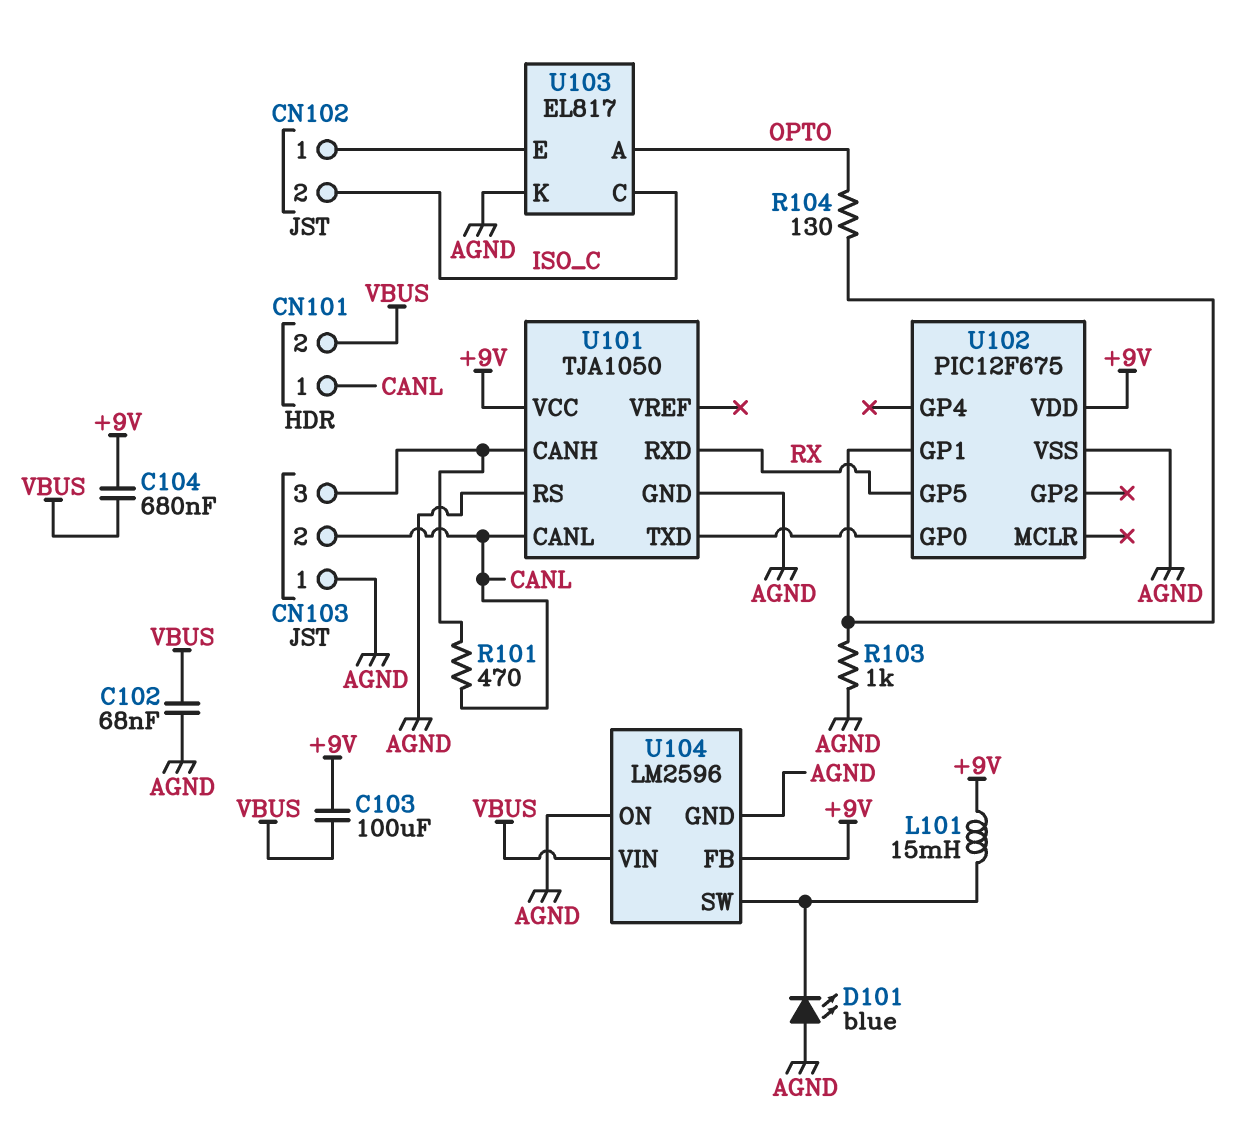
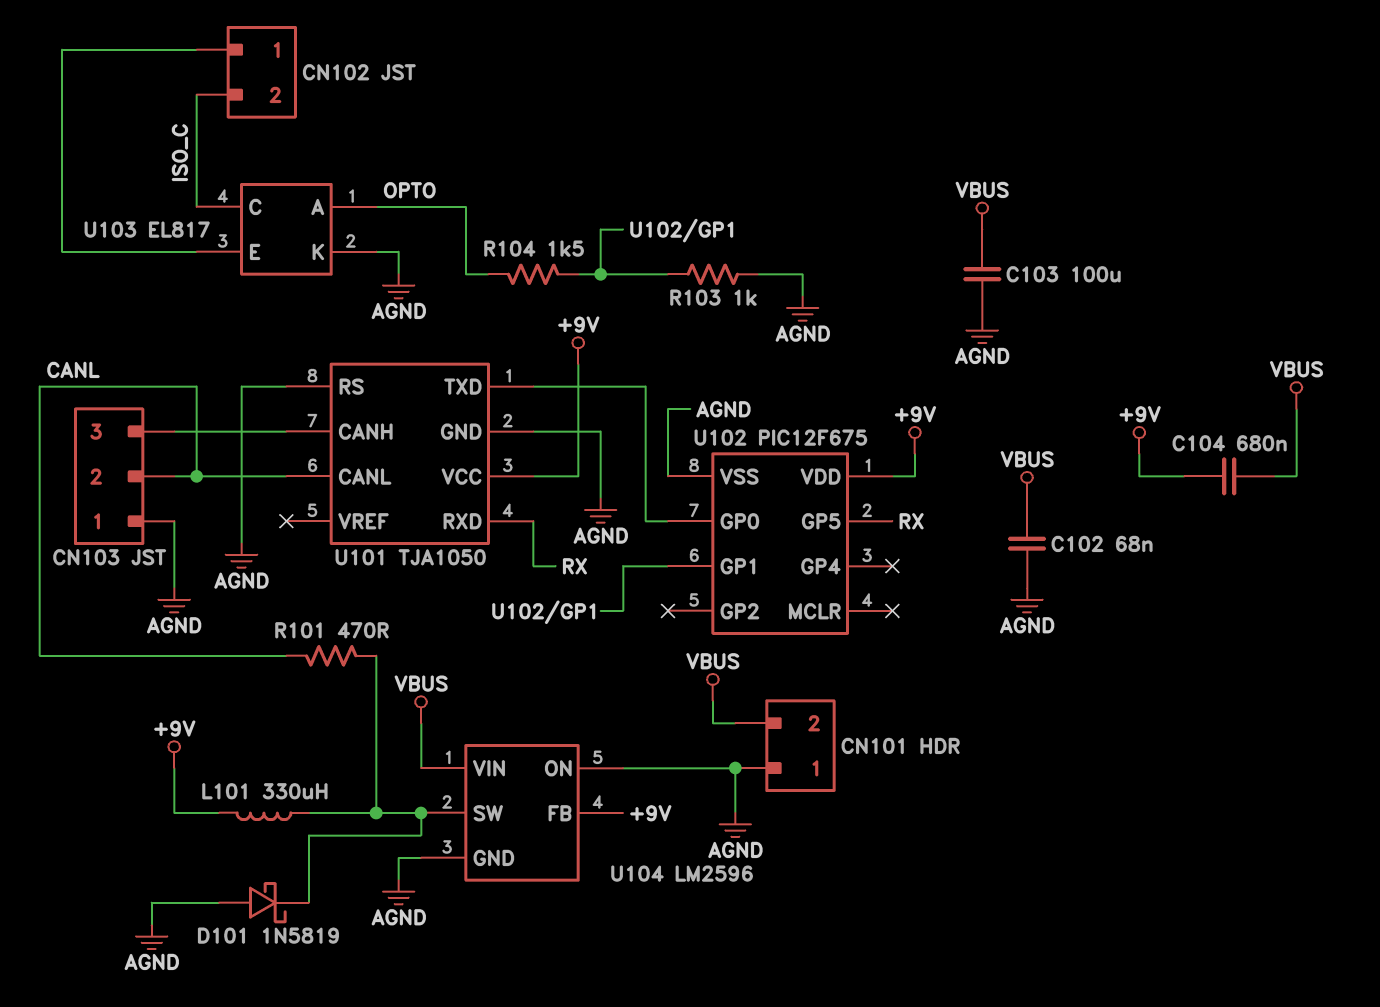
C103: 100uF (+9V, VBUS) -> 100uF (AGND, VBUS)
CN101 pin 1: CANL -> AGND
D101: LED blue (A AGND, K U104/SW) -> schottky 1N5819 (A AGND, K U104/SW)
L101: 15mH (+9V, U104/SW) -> 330uH (+9V, U104/SW)
R101: 470 (CANL, CN103/3) -> 470 (CANL, U104/SW)
R104: 130 (OPTO, U102/GP1) -> 1.5k (OPTO, U102/GP1)

